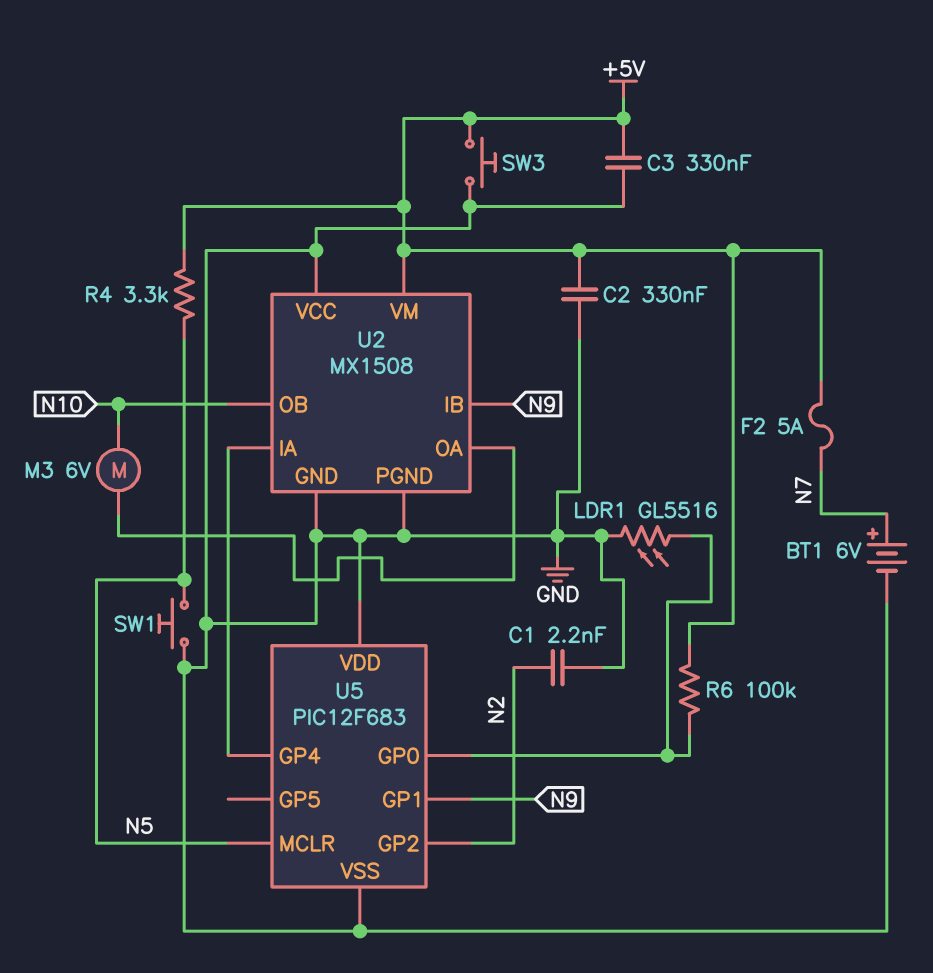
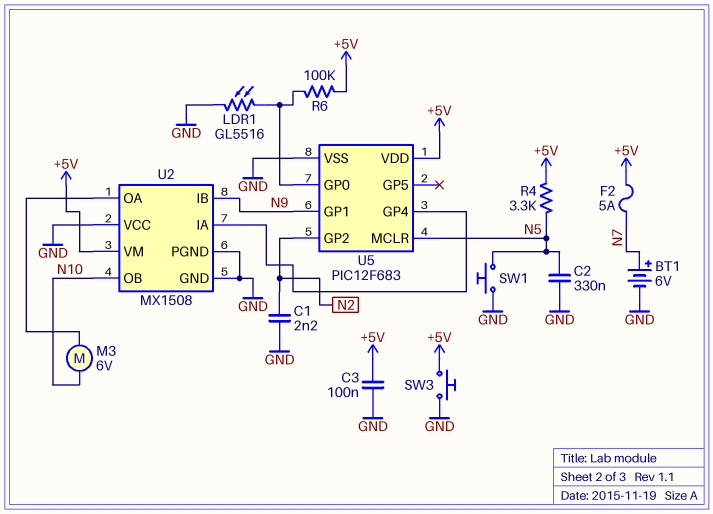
C2: 330nF (+5V, GND) -> 330nF (GND, N5)
C3: 330nF (+5V, GND) -> 100nF (+5V, GND)
U5 pin VDD: GND -> +5V

